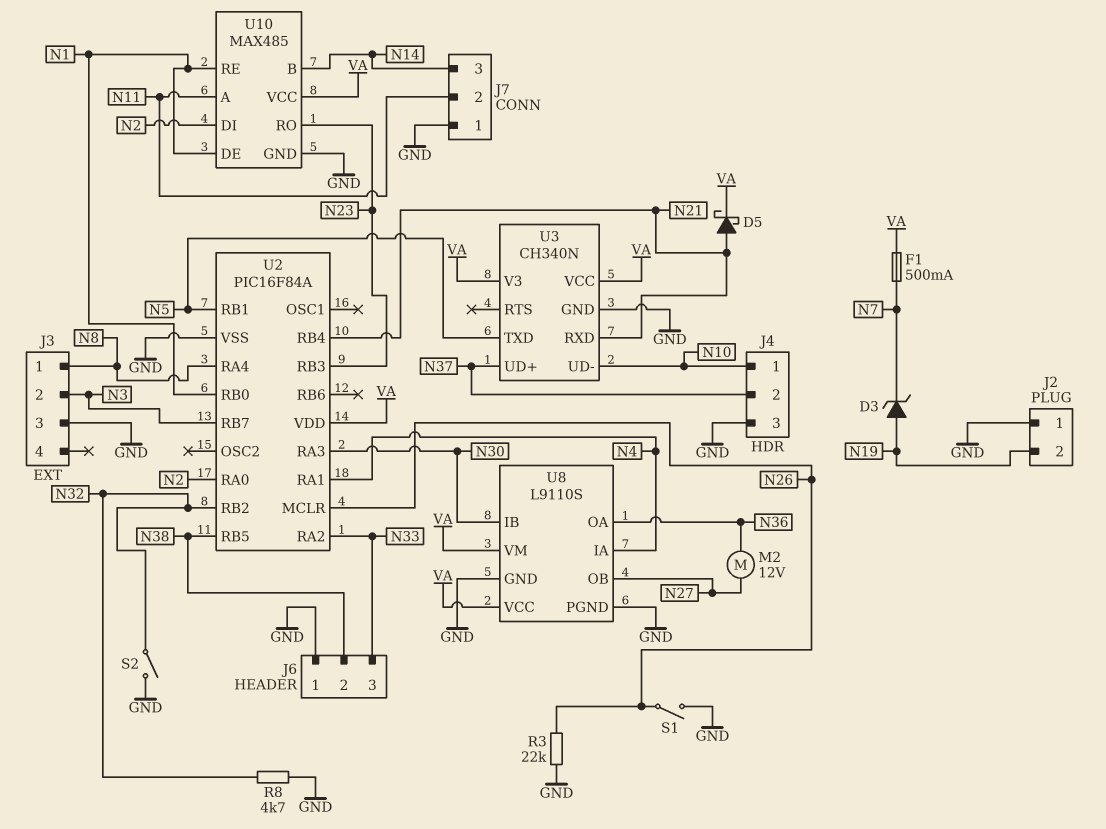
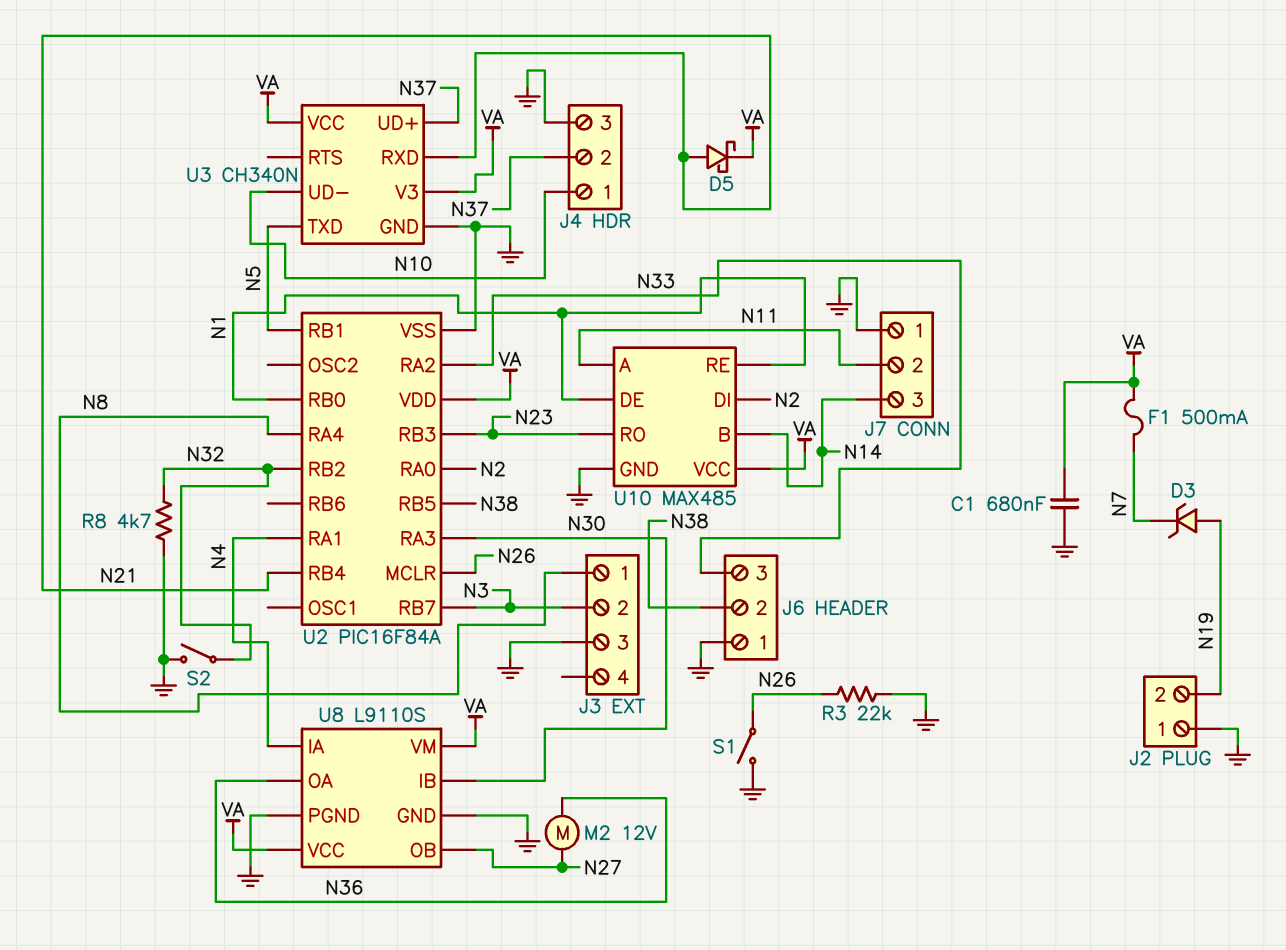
C1: none -> 680nF (GND, VA)

